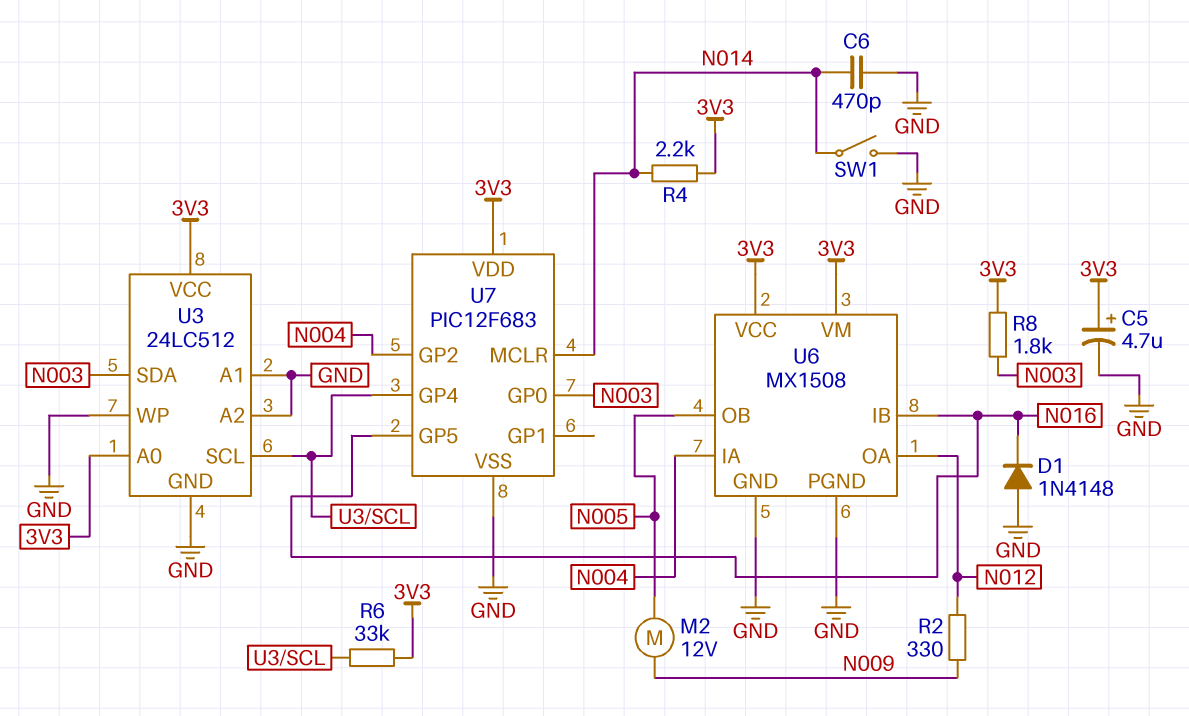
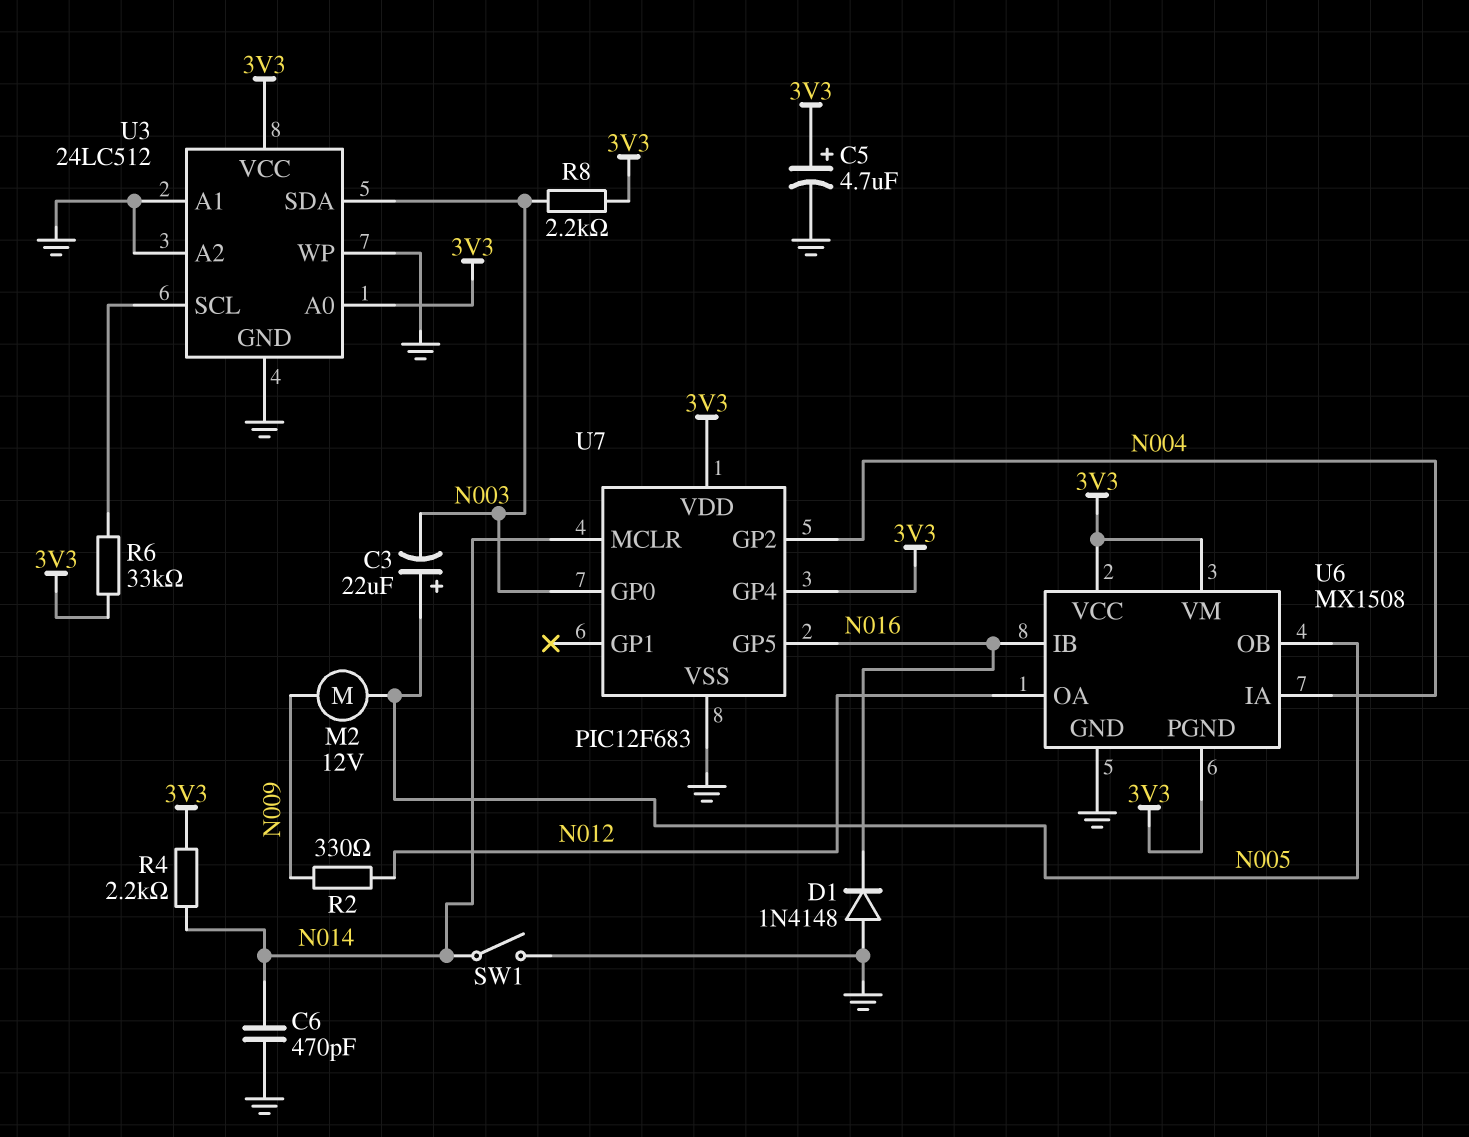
C3: none -> 22uF (plus N005, minus N003)
R8: 1.8k (3V3, N003) -> 2.2k (3V3, N003)
U6 pin PGND: GND -> 3V3
U7 pin GP4: U3/SCL -> 3V3

